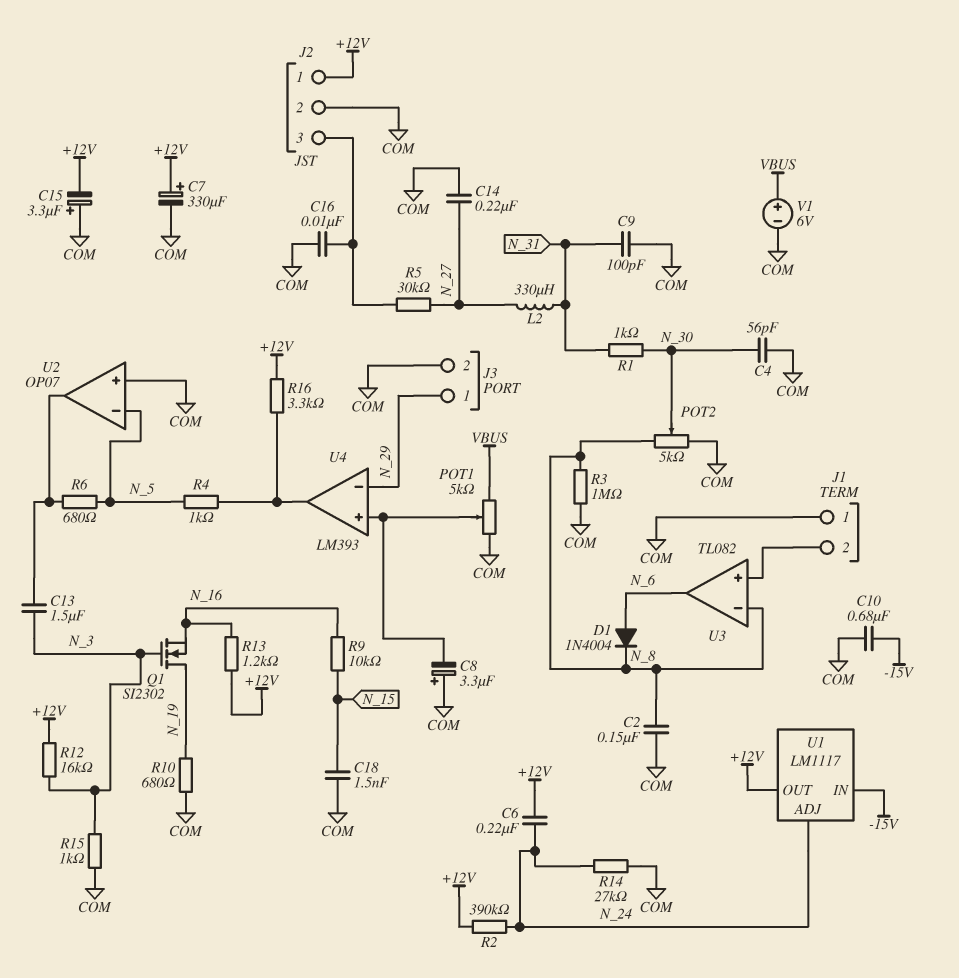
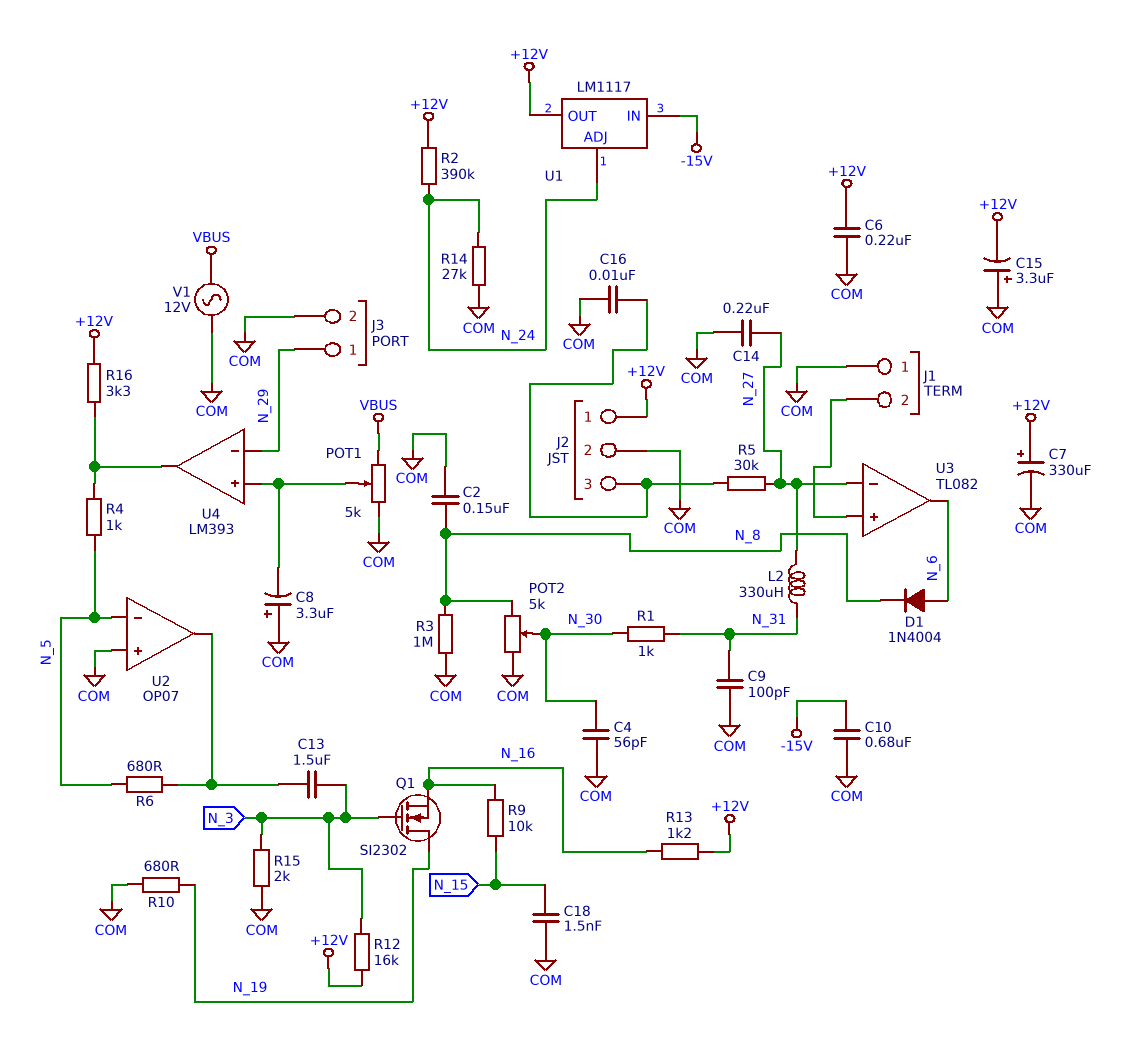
C6: 220nF (+12V, N_24) -> 220nF (+12V, COM)
R15: 1k (COM, N_3) -> 2k (COM, N_3)
U3 pin in-: N_8 -> N_27
V1: 6V (plus VBUS, minus COM) -> AC 12V (COM, VBUS)

